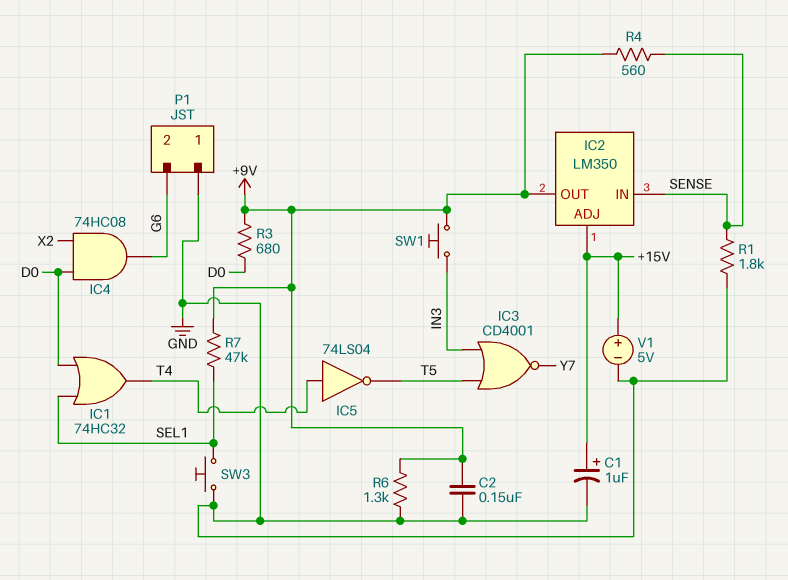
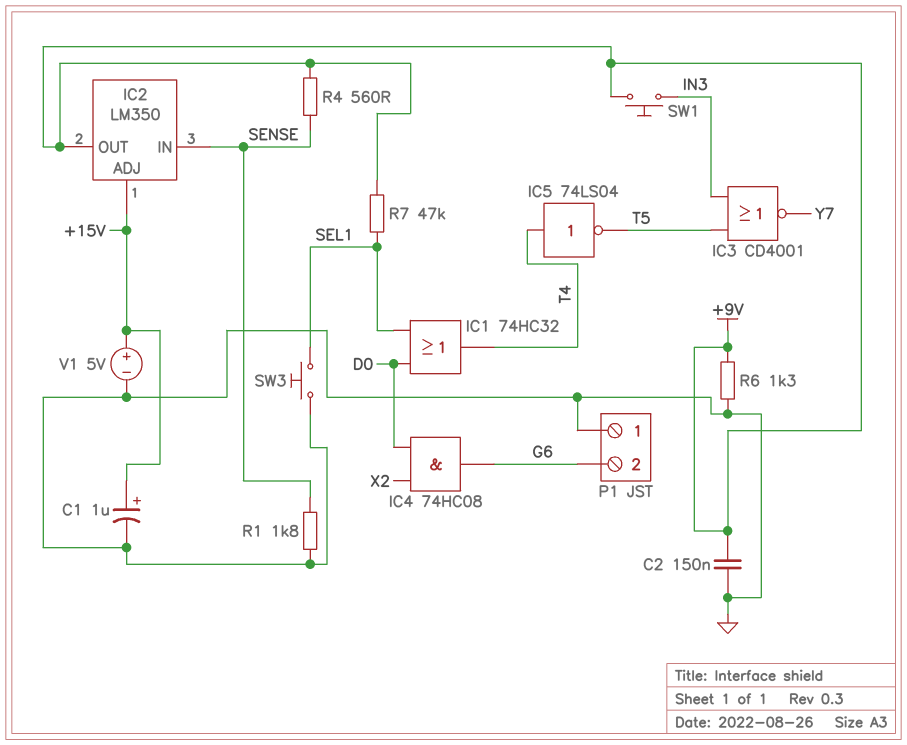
R3: 680 (+9V, D0) -> none

